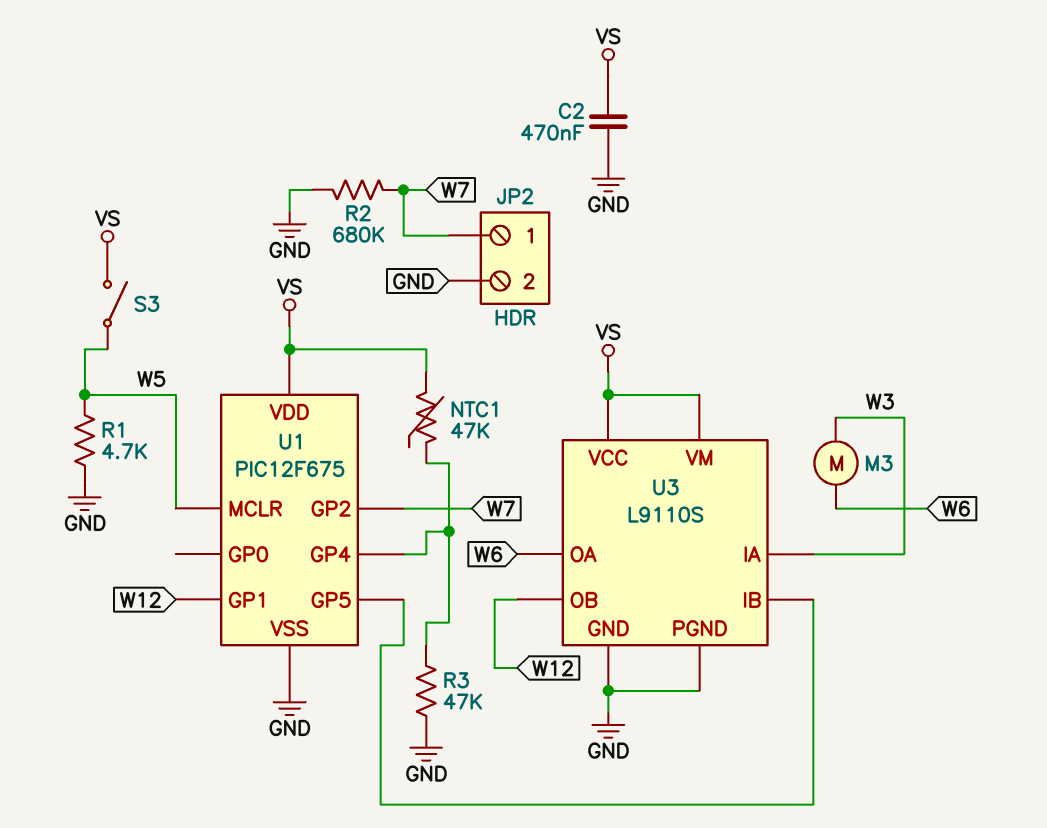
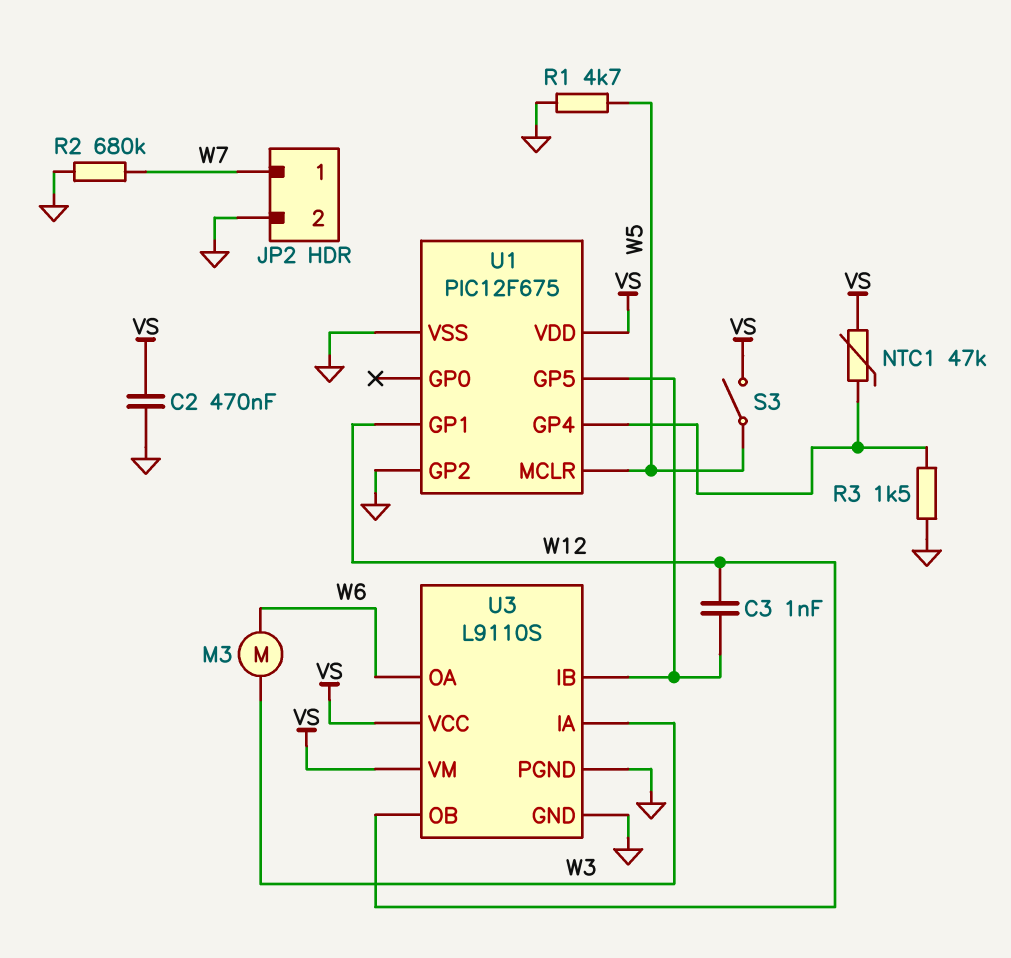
C3: none -> 1nF (U1/GP5, W12)
R3: 47k (GND, U1/GP4) -> 1.5k (GND, U1/GP4)
U1 pin GP2: W7 -> GND

